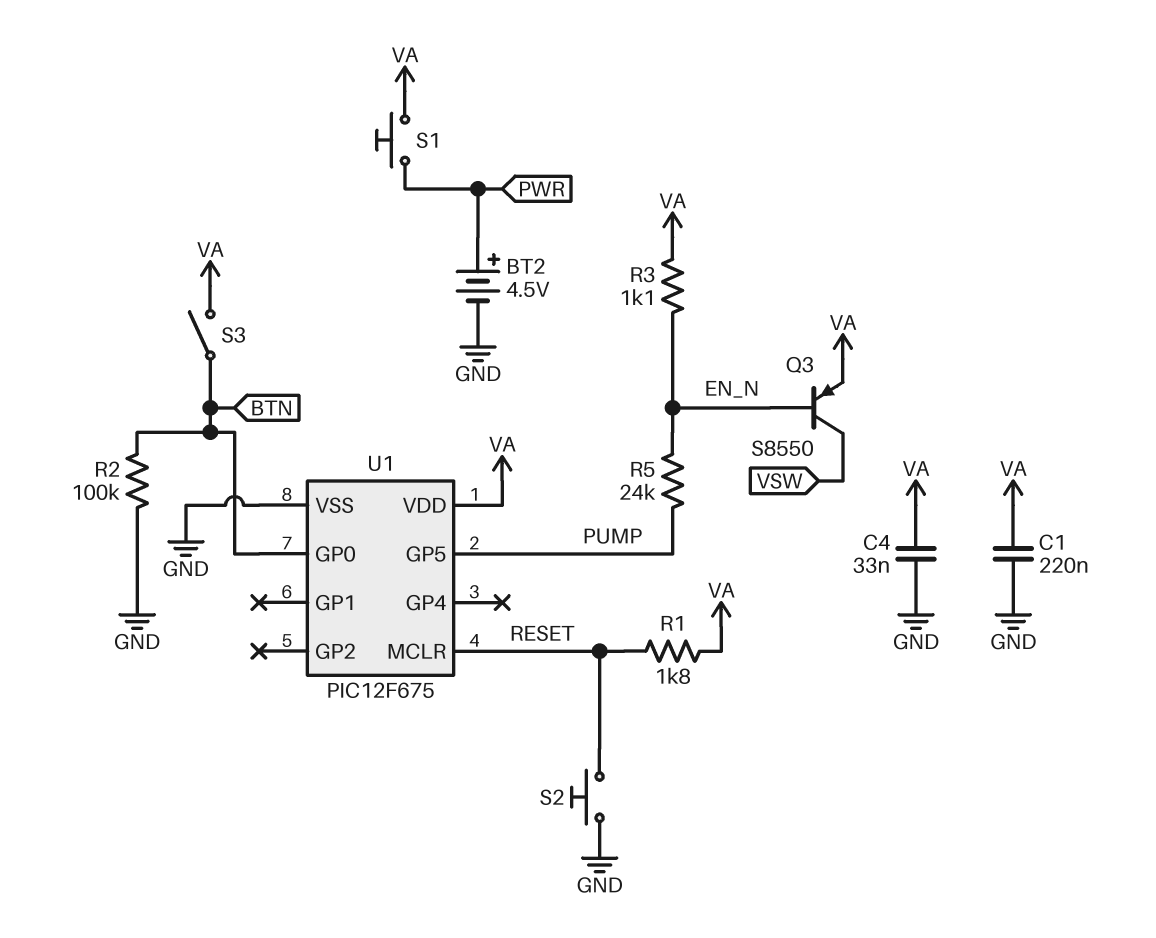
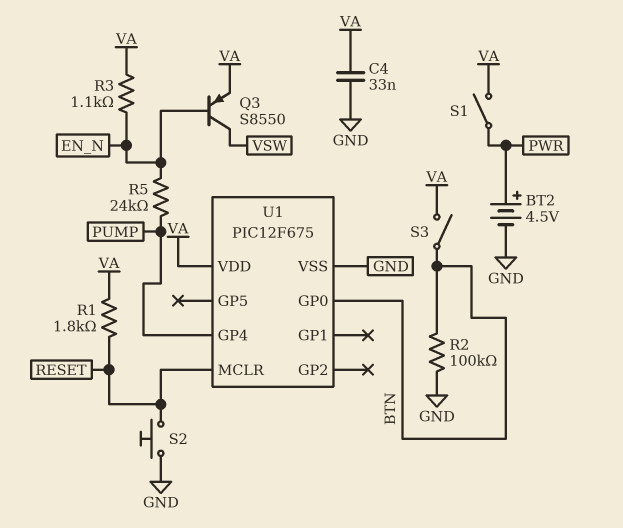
C1: 220nF (GND, VA) -> none
S1: button (PWR, VA) -> switch (PWR, VA)
U1 pin GP4: none -> PUMP
U1 pin GP5: PUMP -> none

